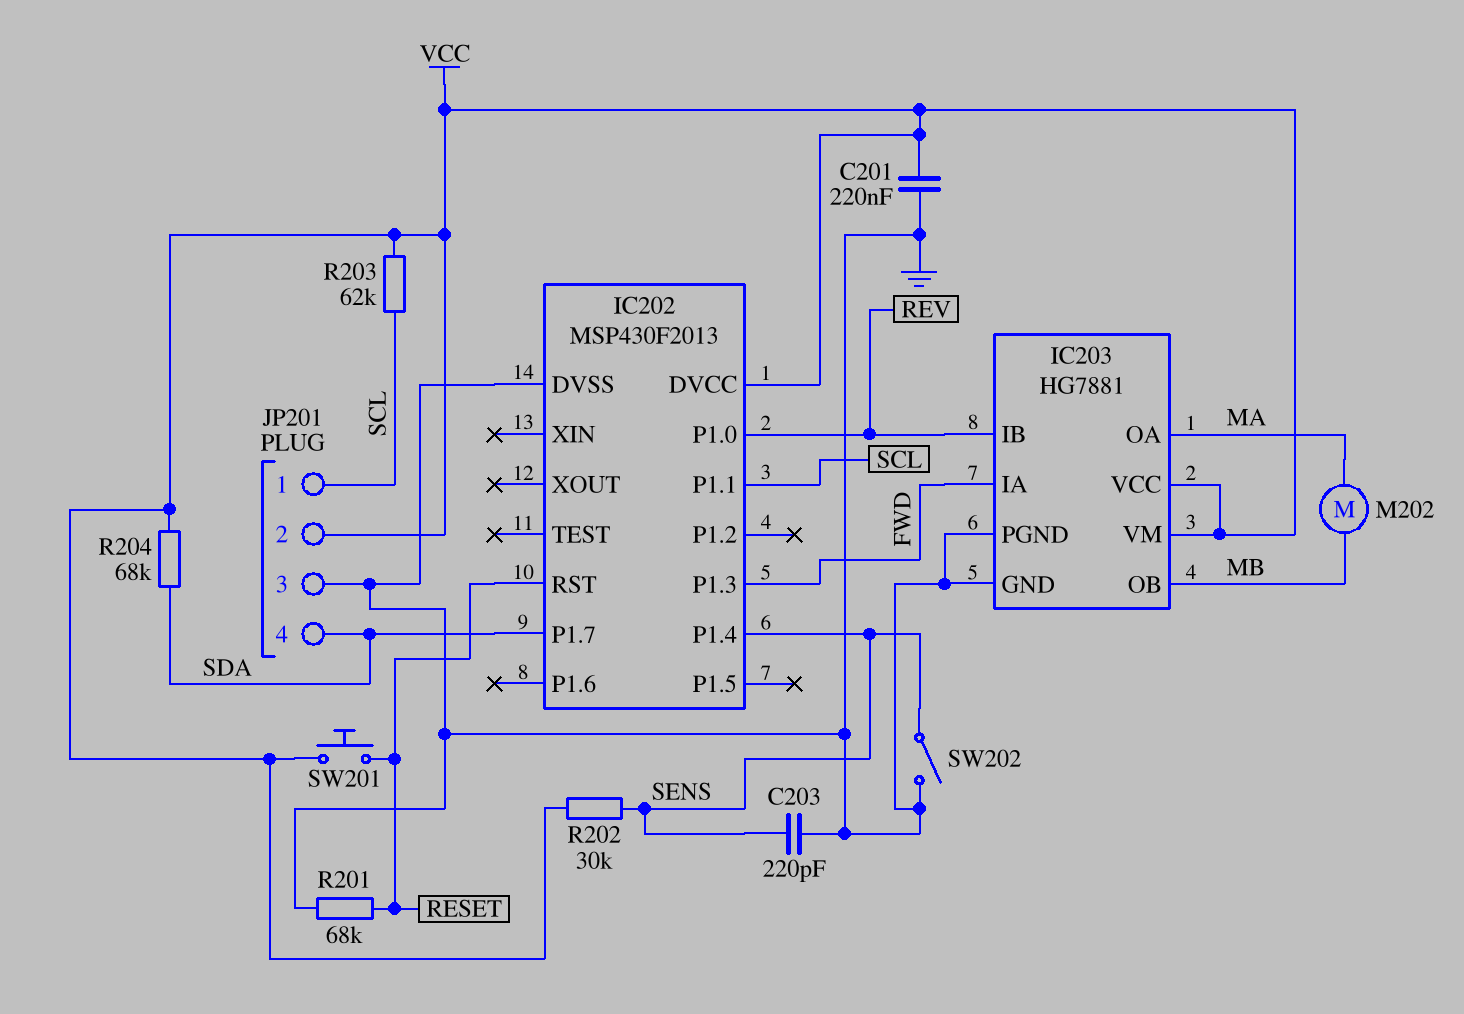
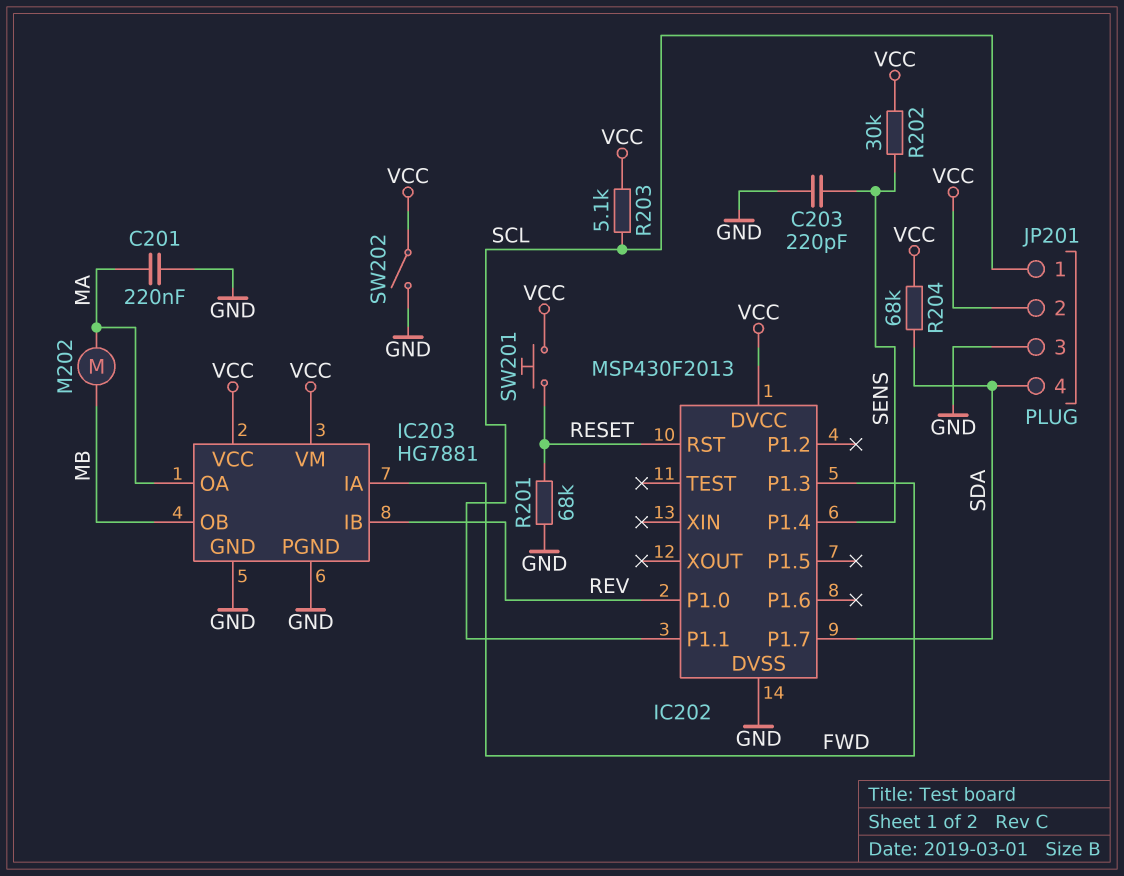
C201: 220nF (GND, VCC) -> 220nF (GND, MA)
R203: 62k (SCL, VCC) -> 5.1k (SCL, VCC)
SW202: switch (GND, SENS) -> switch (GND, VCC)

